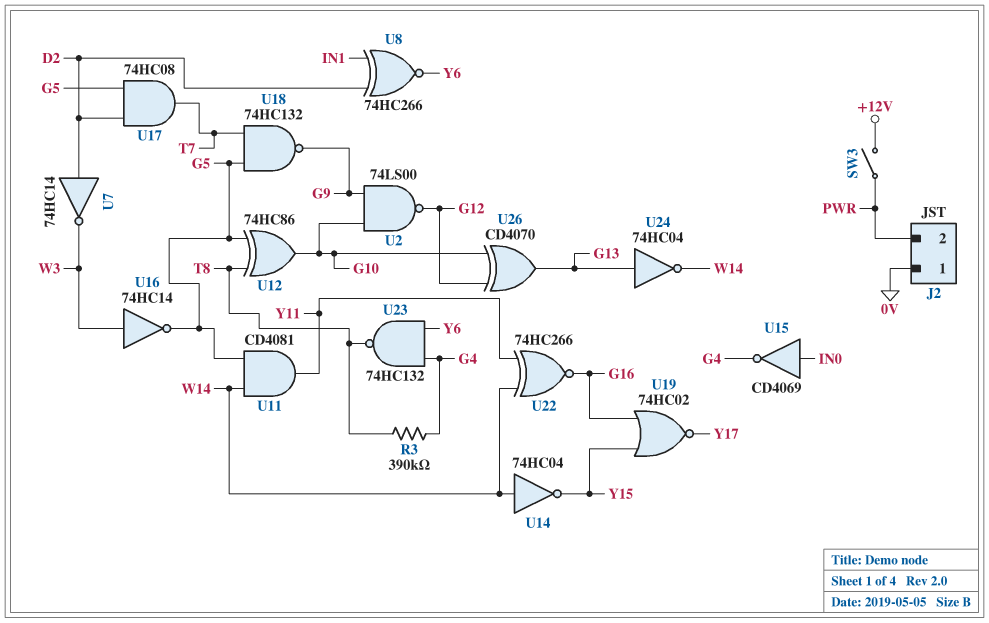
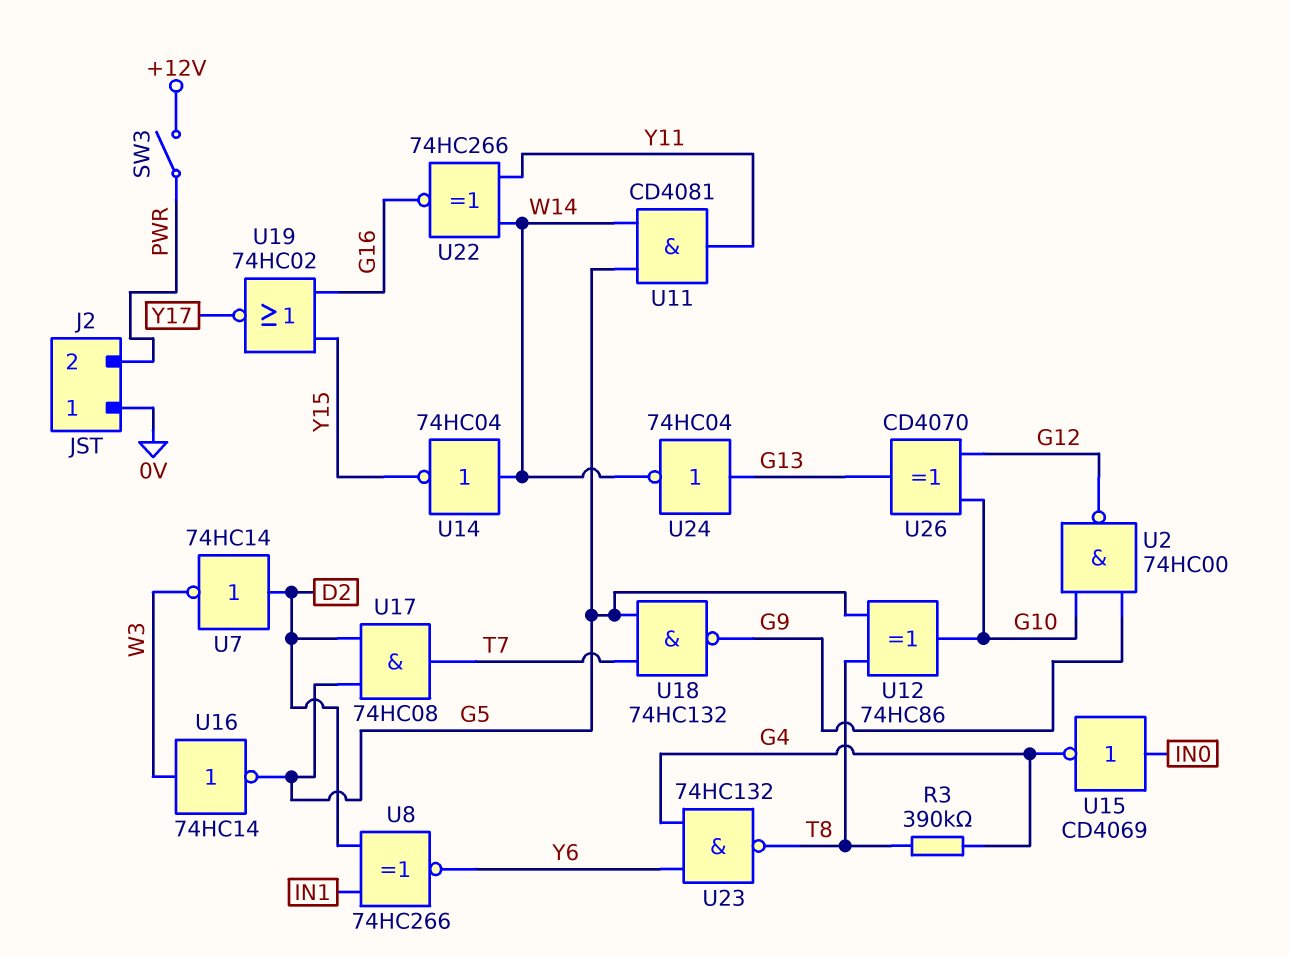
U2: NAND 74LS00 (in G9, in G10, out G12) -> NAND 74HC00 (in G9, in G10, out G12)

